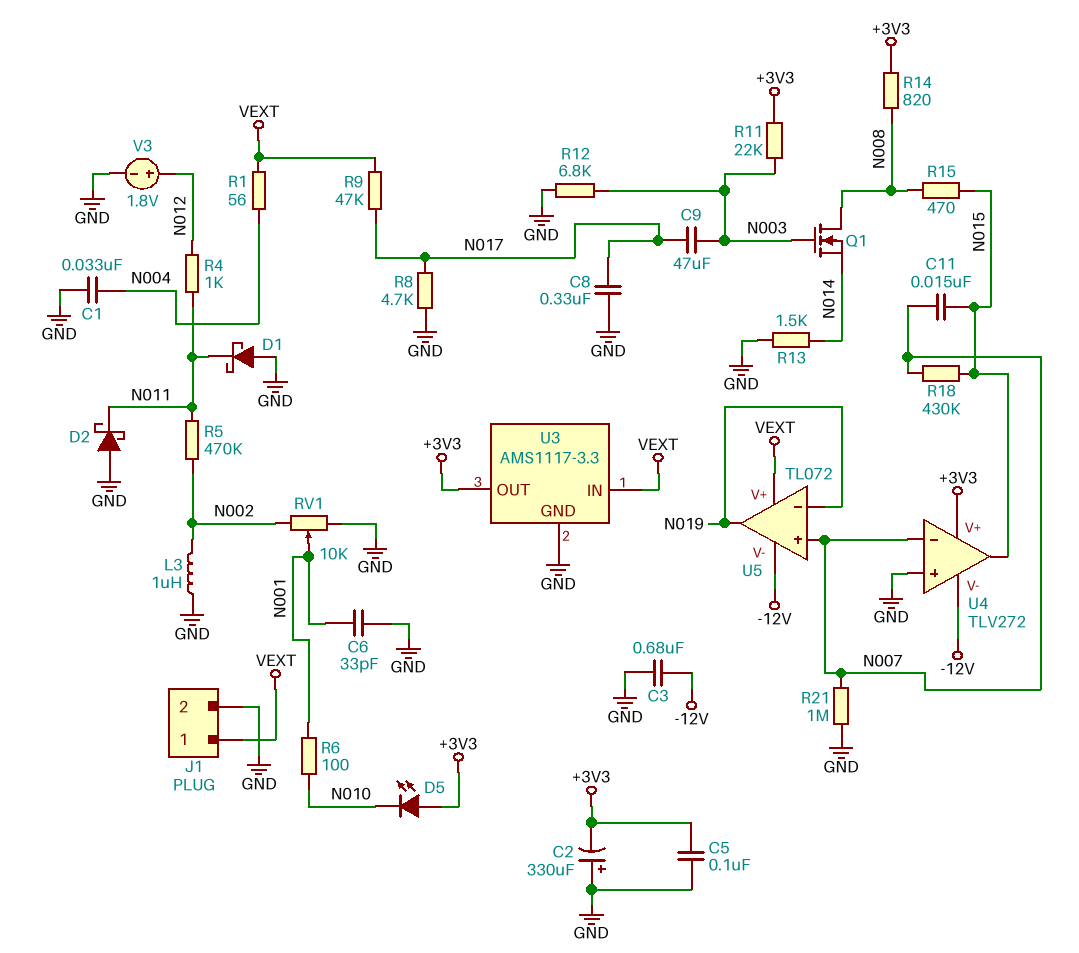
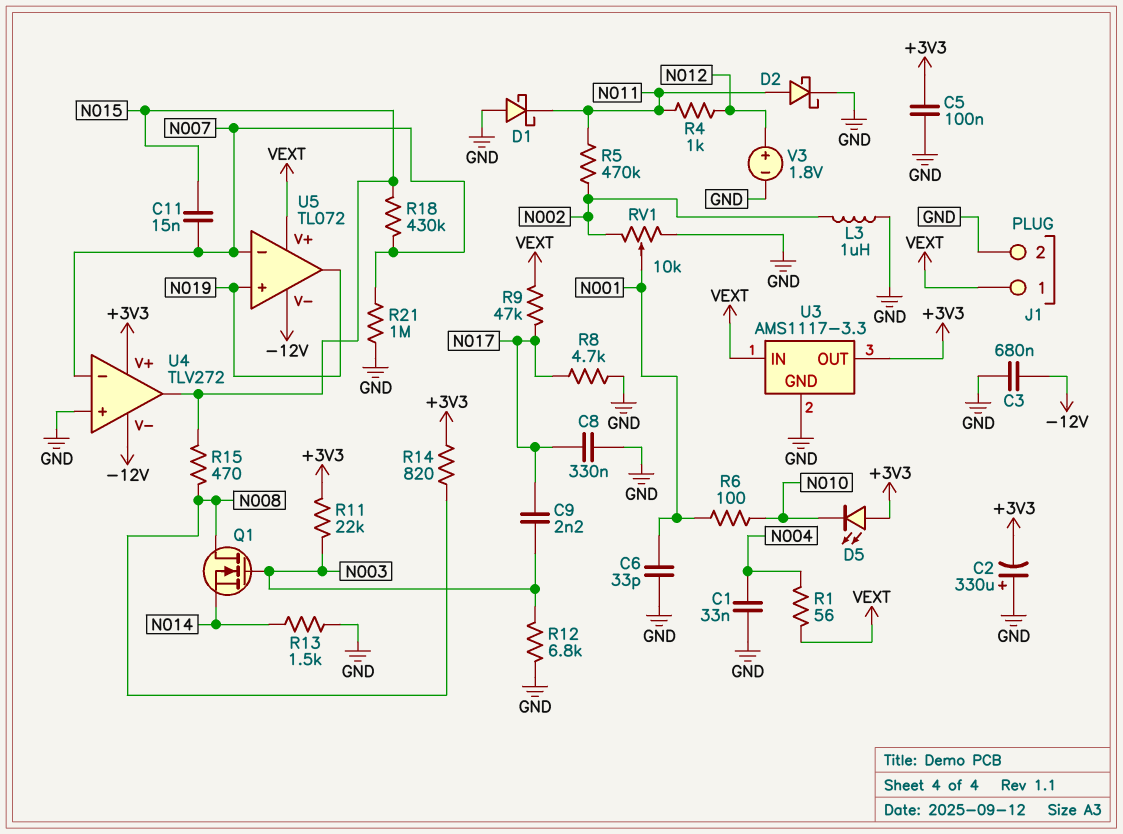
C9: 47uF (N003, N017) -> 2.2nF (N003, N017)
D2: schottky (A GND, K N011) -> schottky (A N011, K GND)
U5 pin in+: N007 -> N019
U5 pin in-: N019 -> N007

